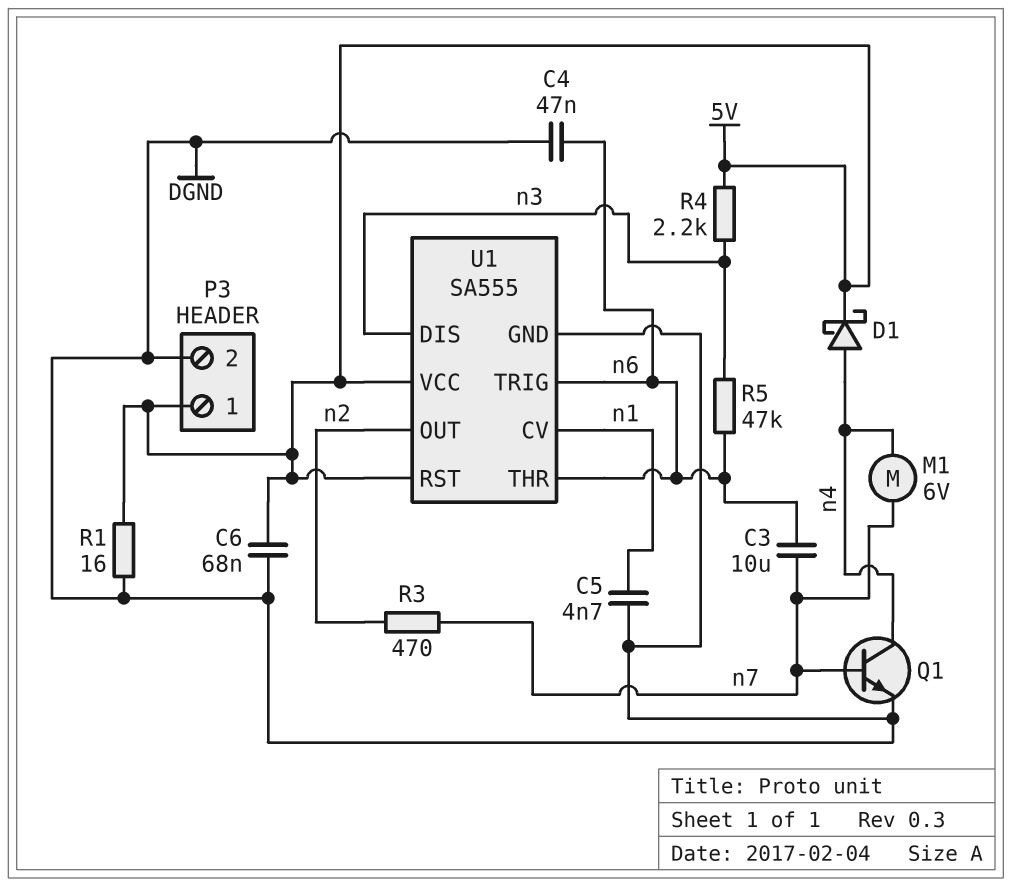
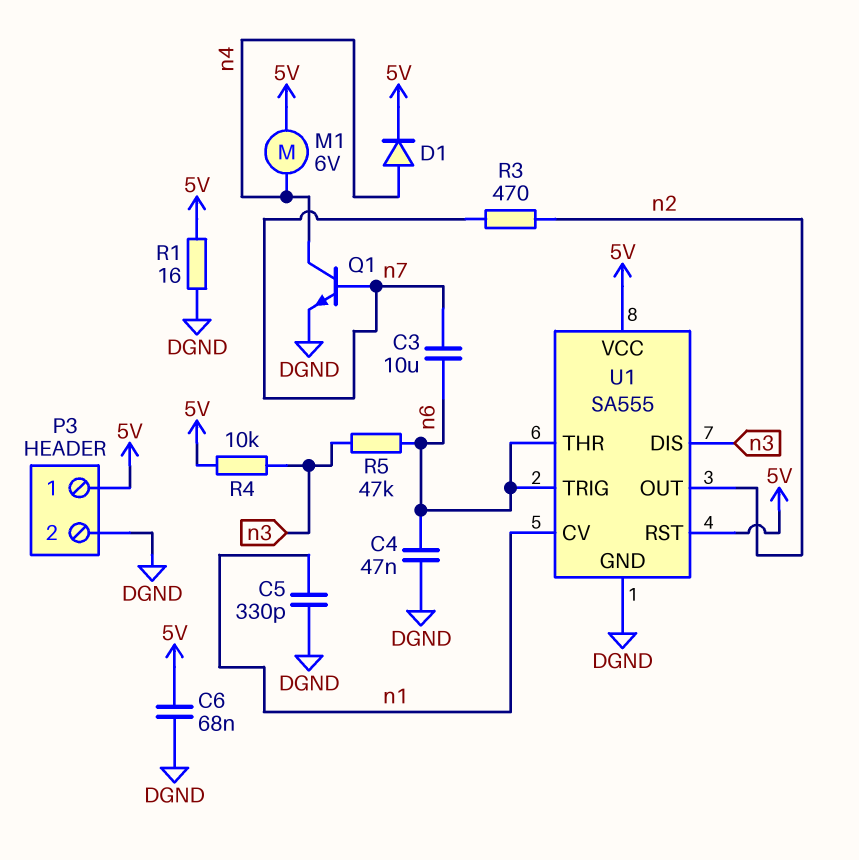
C5: 4.7nF (DGND, n1) -> 330pF (DGND, n1)
D1: schottky (A n4, K 5V) -> diode (A n4, K 5V)
M1: motor 6V (n4, n7) -> motor 6V (5V, n4)
R4: 2.2k (5V, n3) -> 10k (5V, n3)

